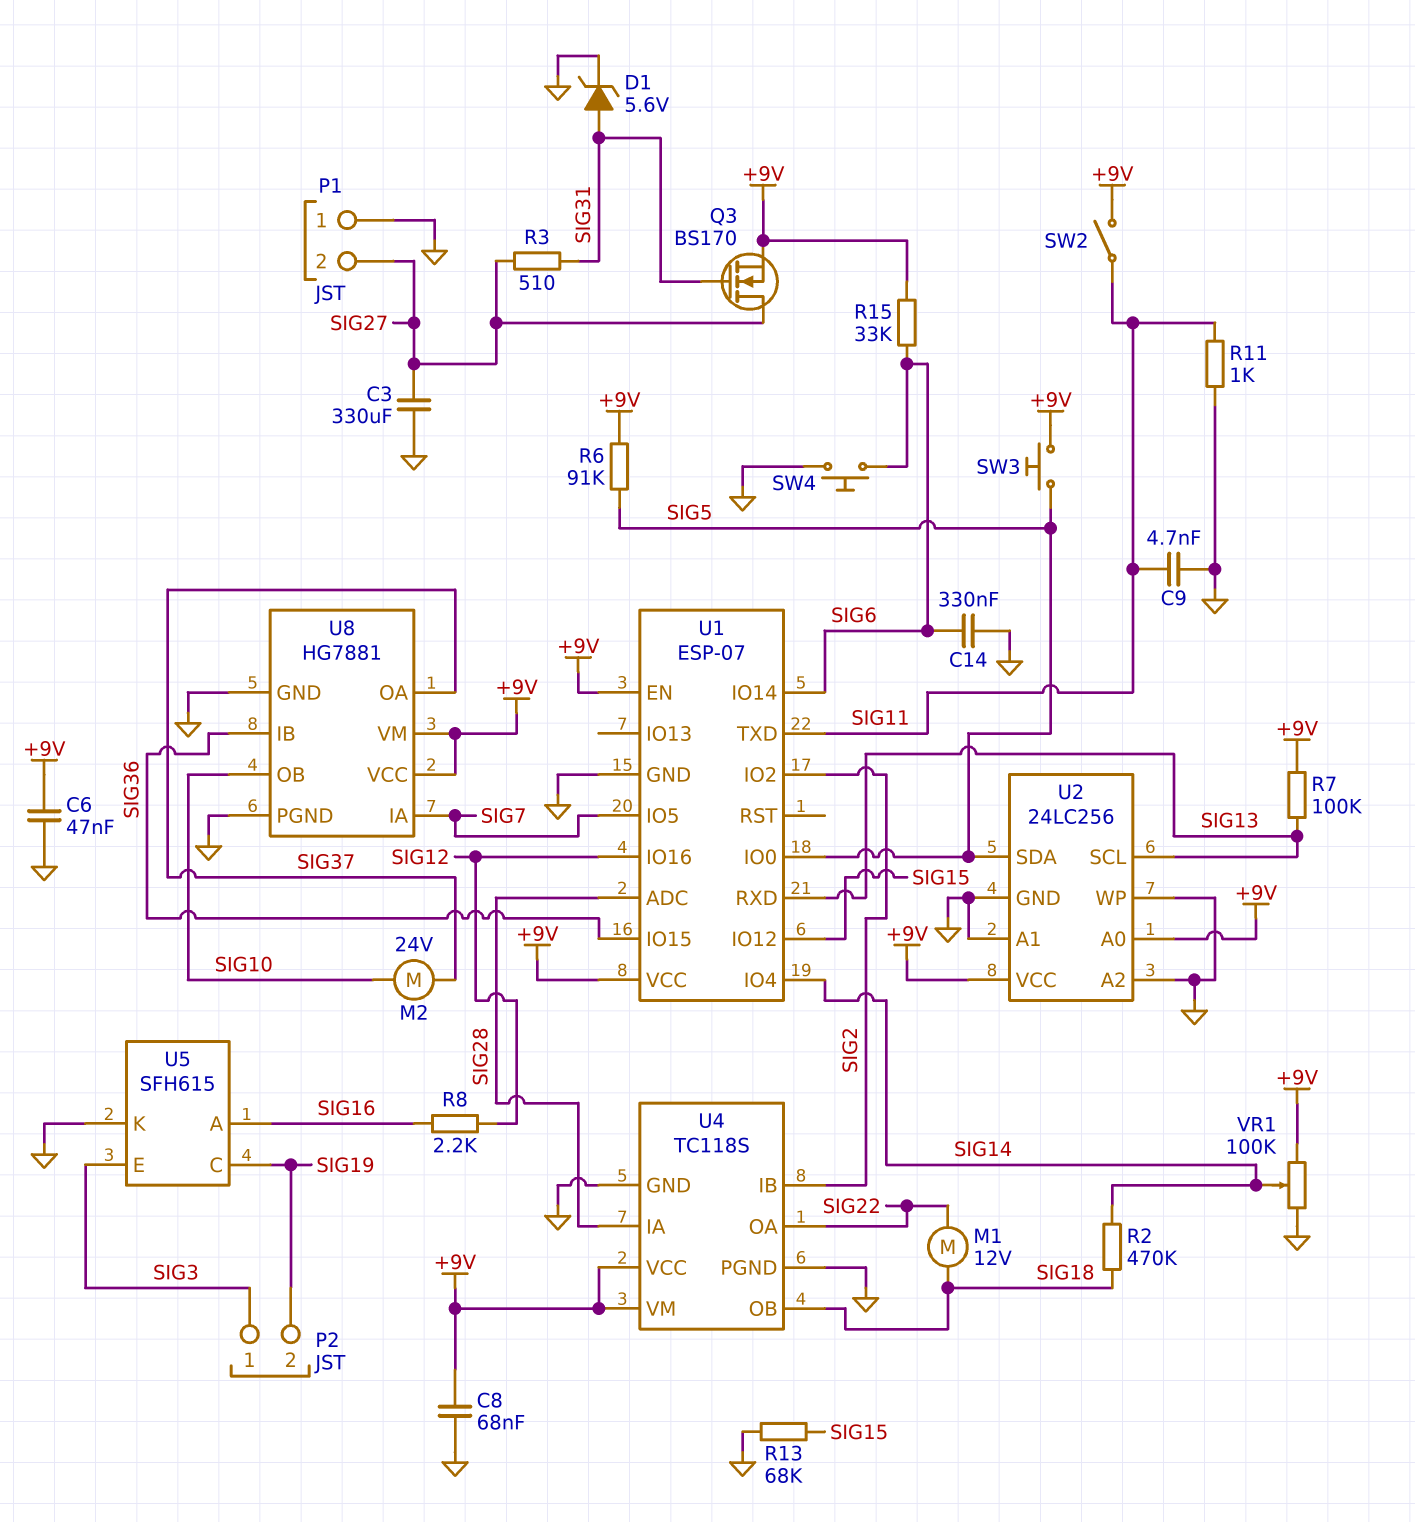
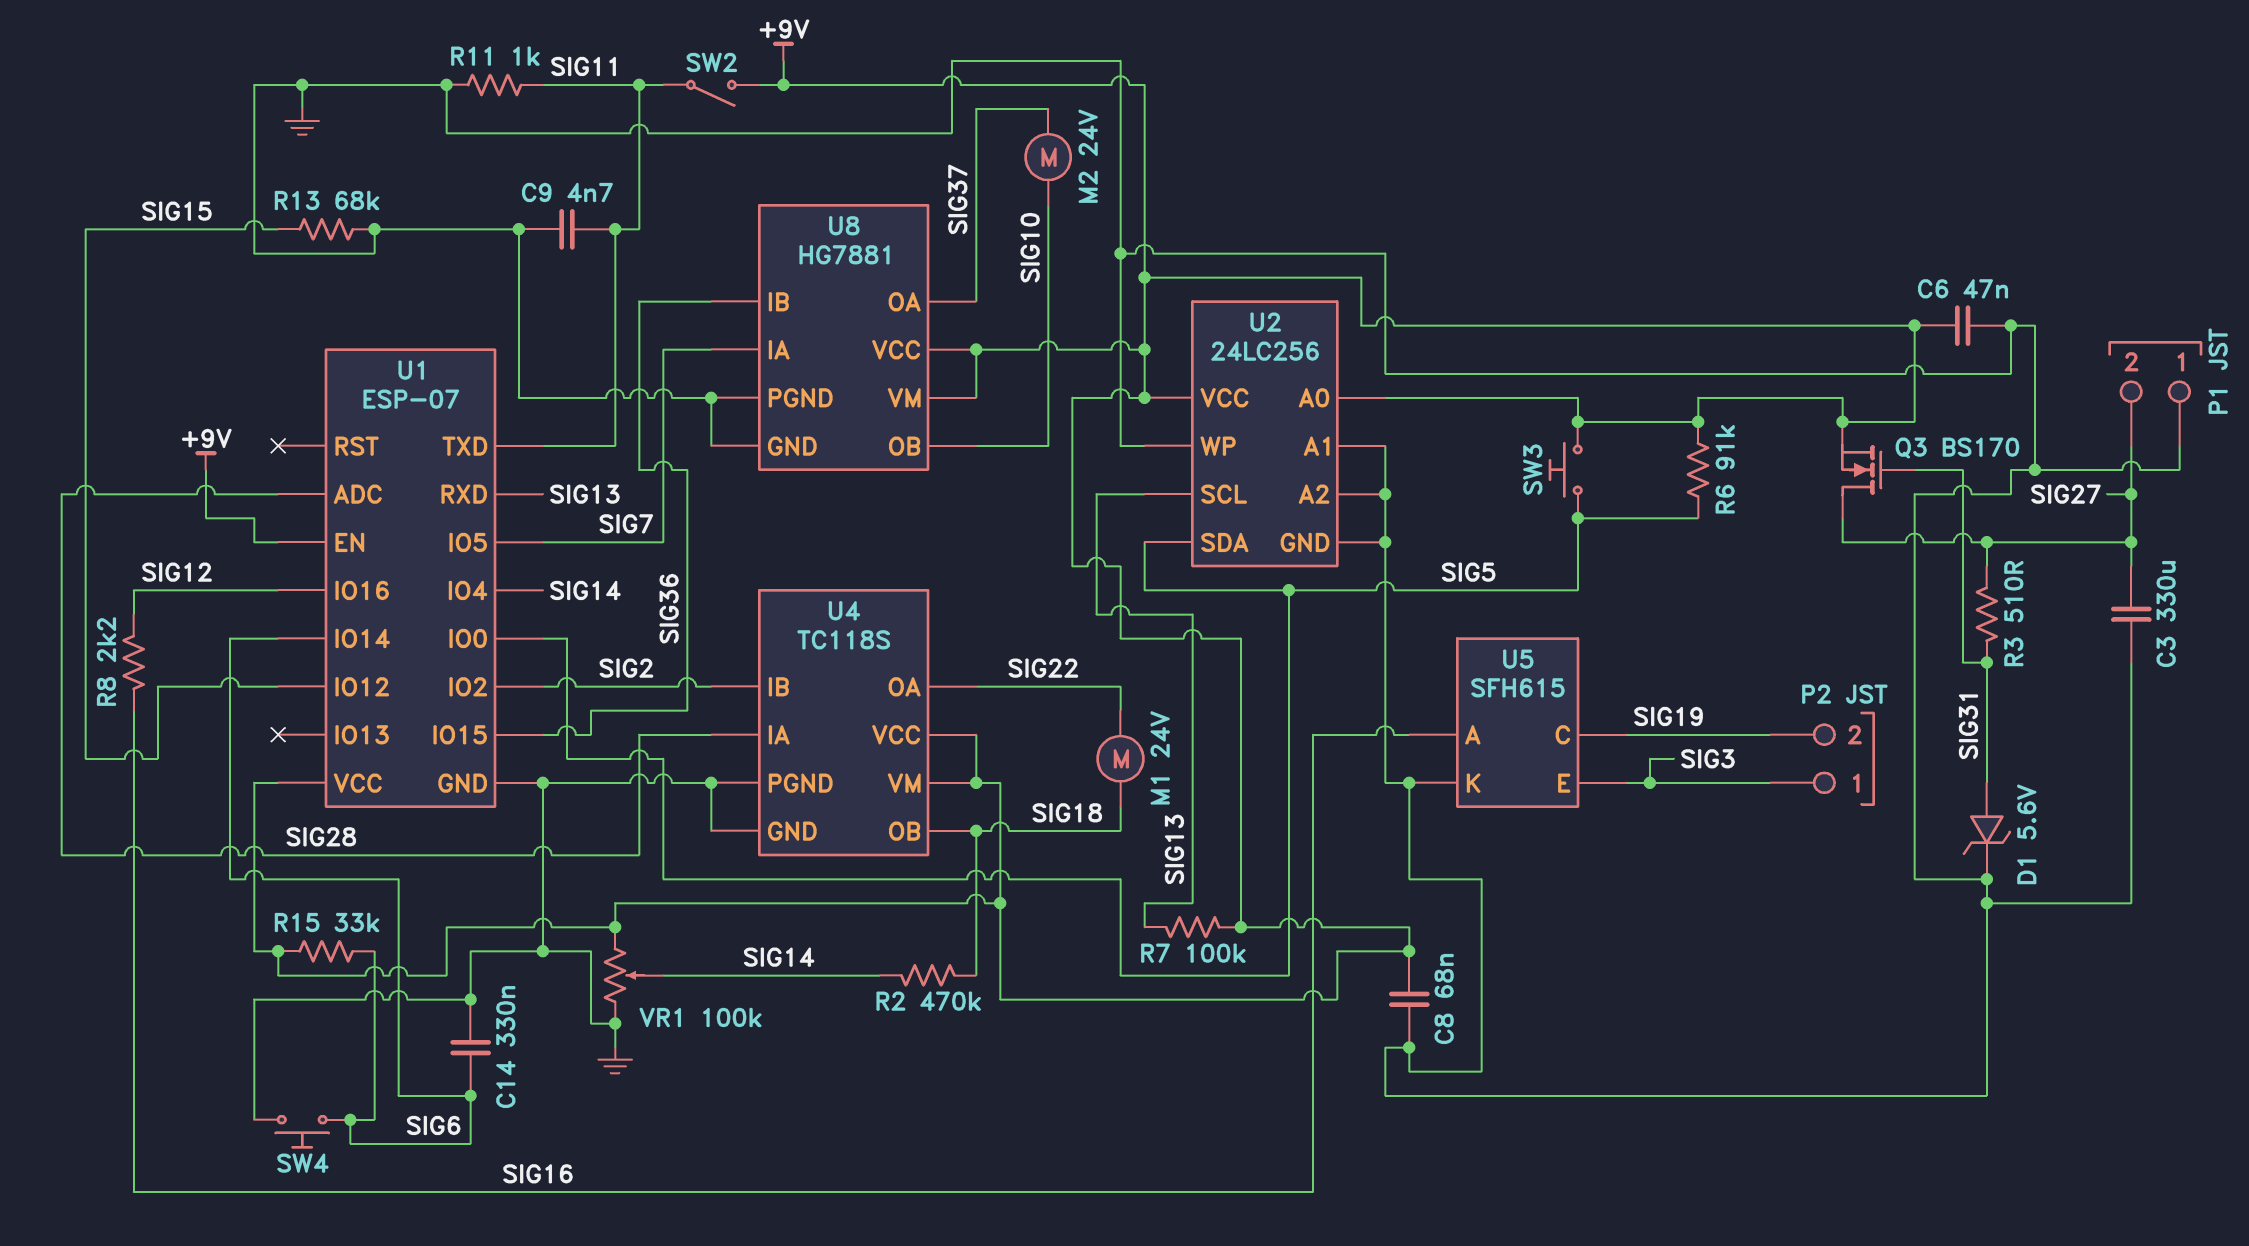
M1: motor 12V (SIG18, SIG22) -> motor 24V (SIG18, SIG22)

